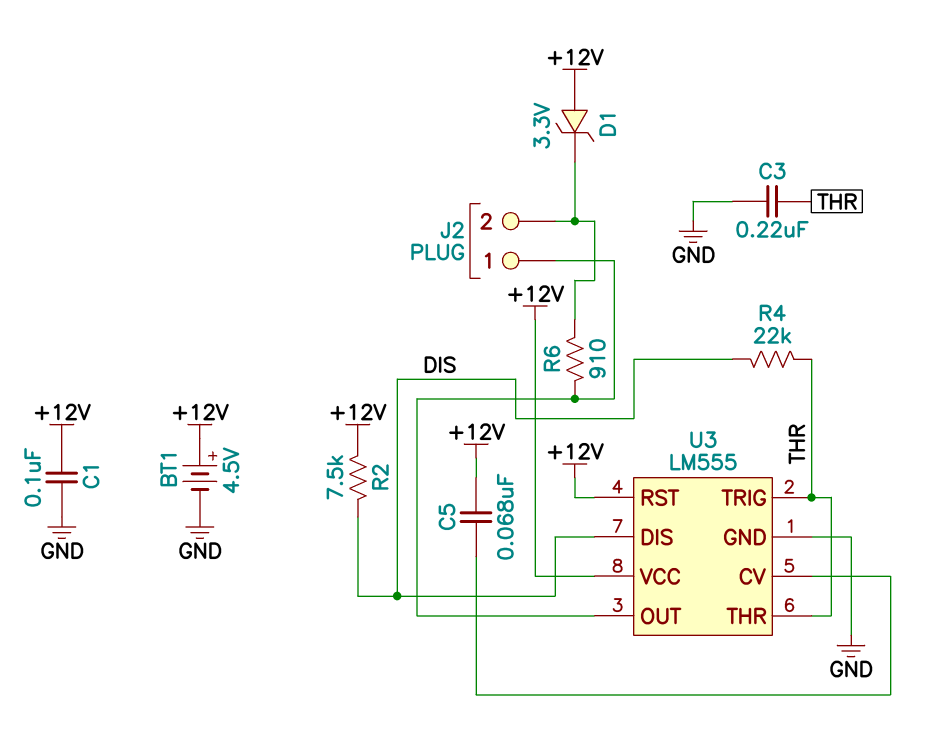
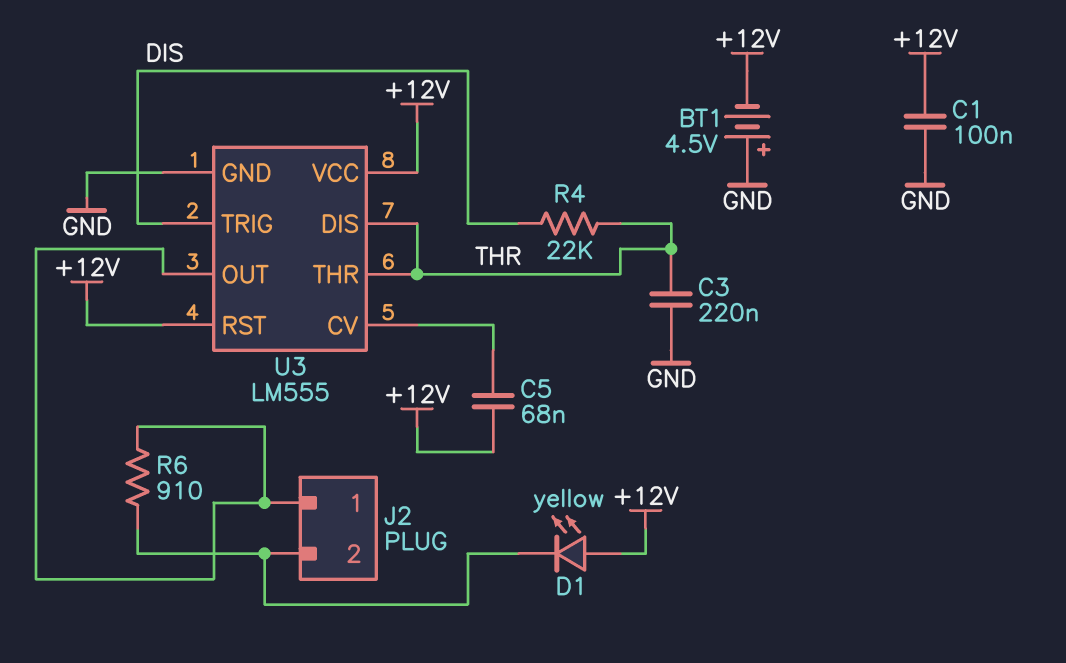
BT1: 4.5V (plus +12V, minus GND) -> 4.5V (plus GND, minus +12V)
D1: zener 3.3V (A +12V, K J2/2) -> LED yellow (A +12V, K J2/2)
R2: 7.5k (+12V, DIS) -> none
U3 pin DIS: DIS -> THR
U3 pin TRIG: THR -> DIS

